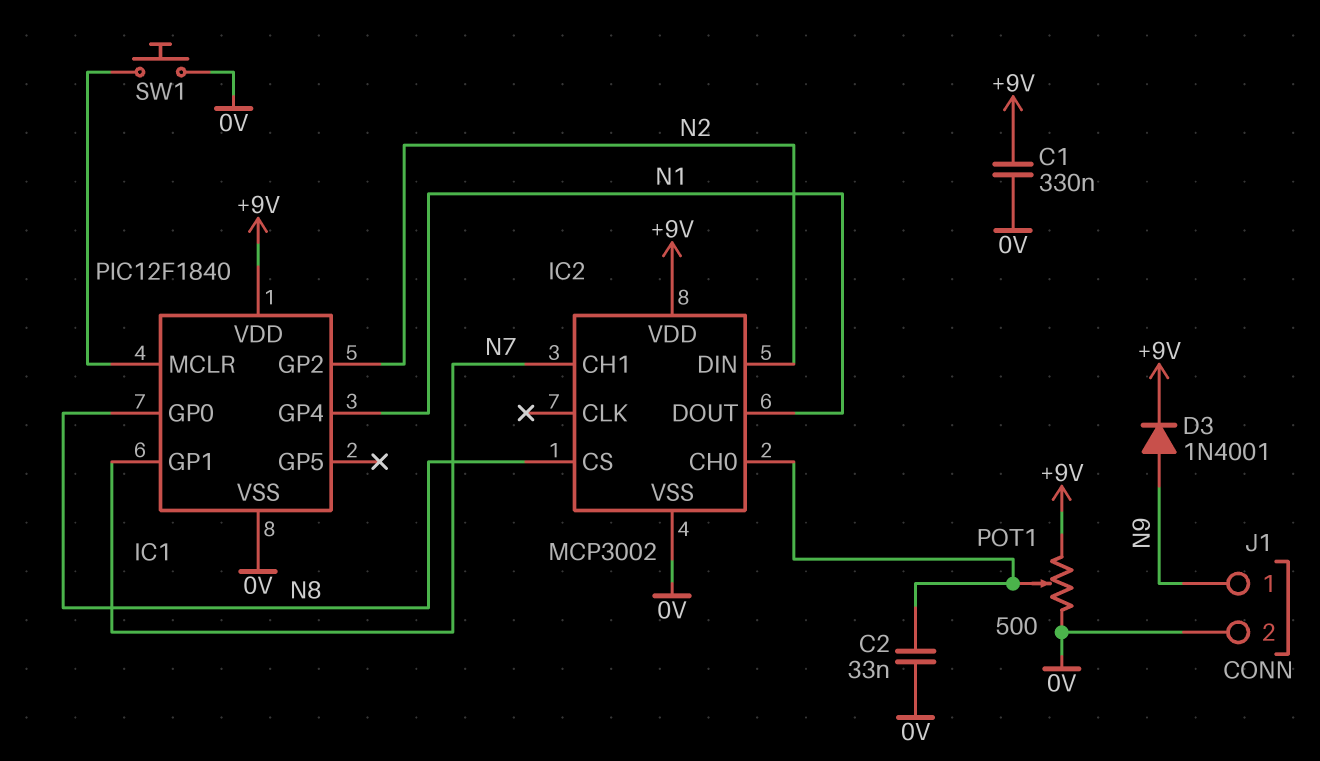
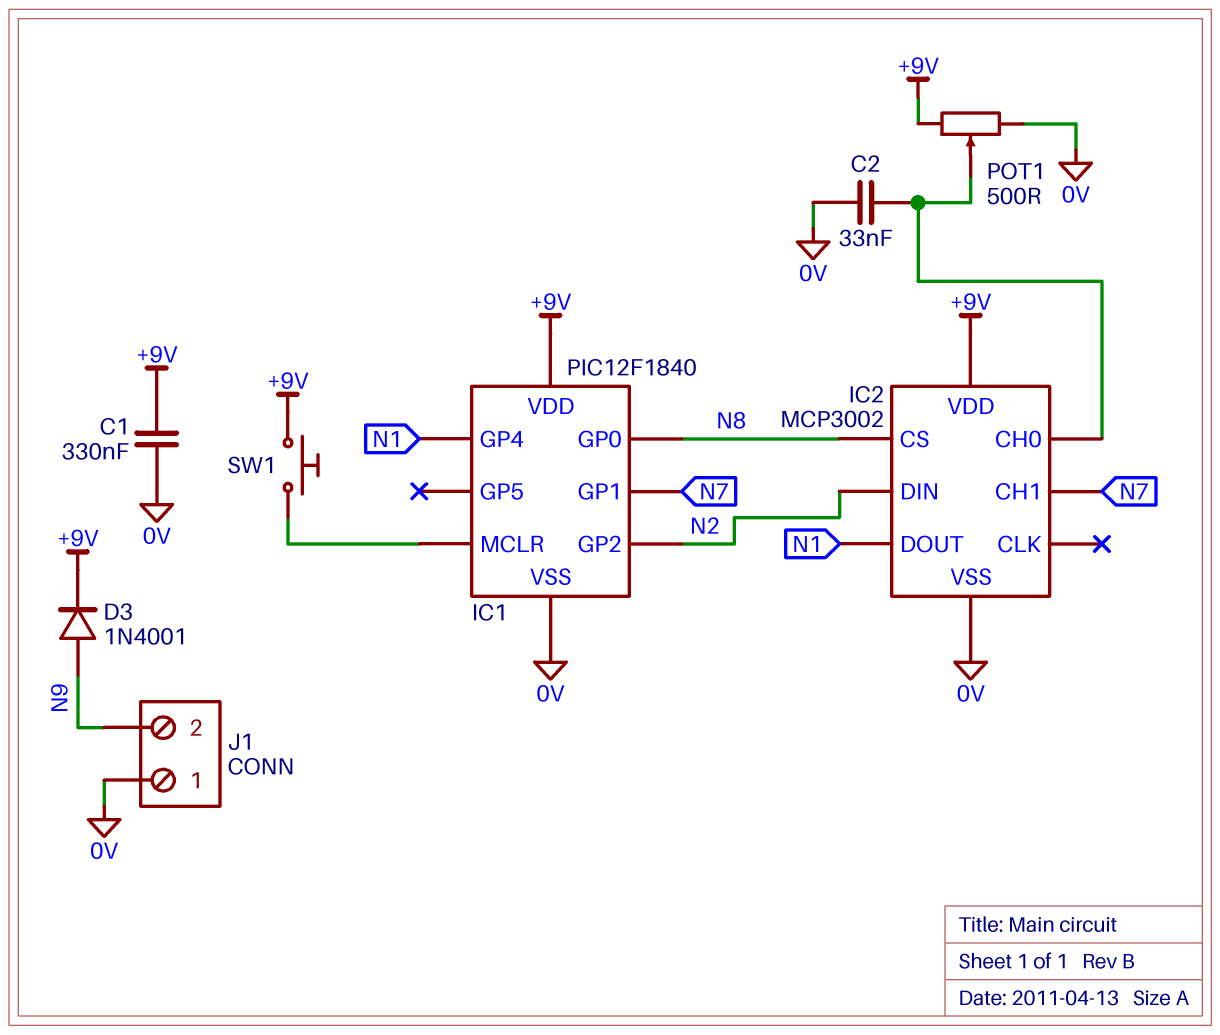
J1 pin 1: N9 -> 0V
J1 pin 2: 0V -> N9
SW1: button (0V, IC1/MCLR) -> button (+9V, IC1/MCLR)

